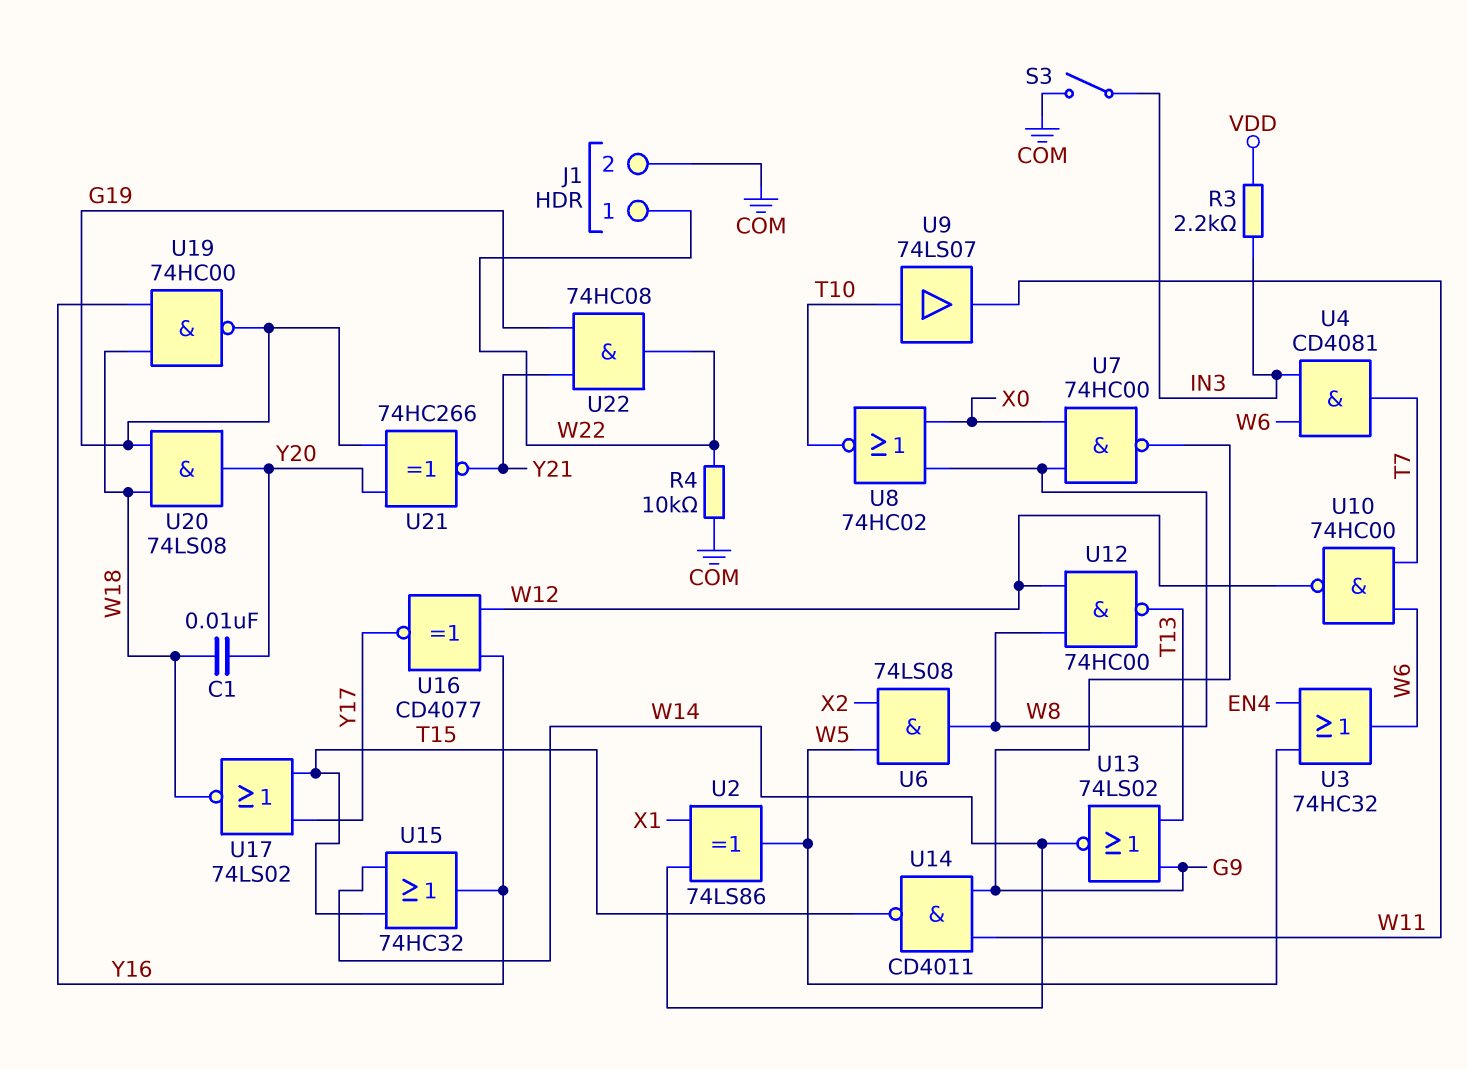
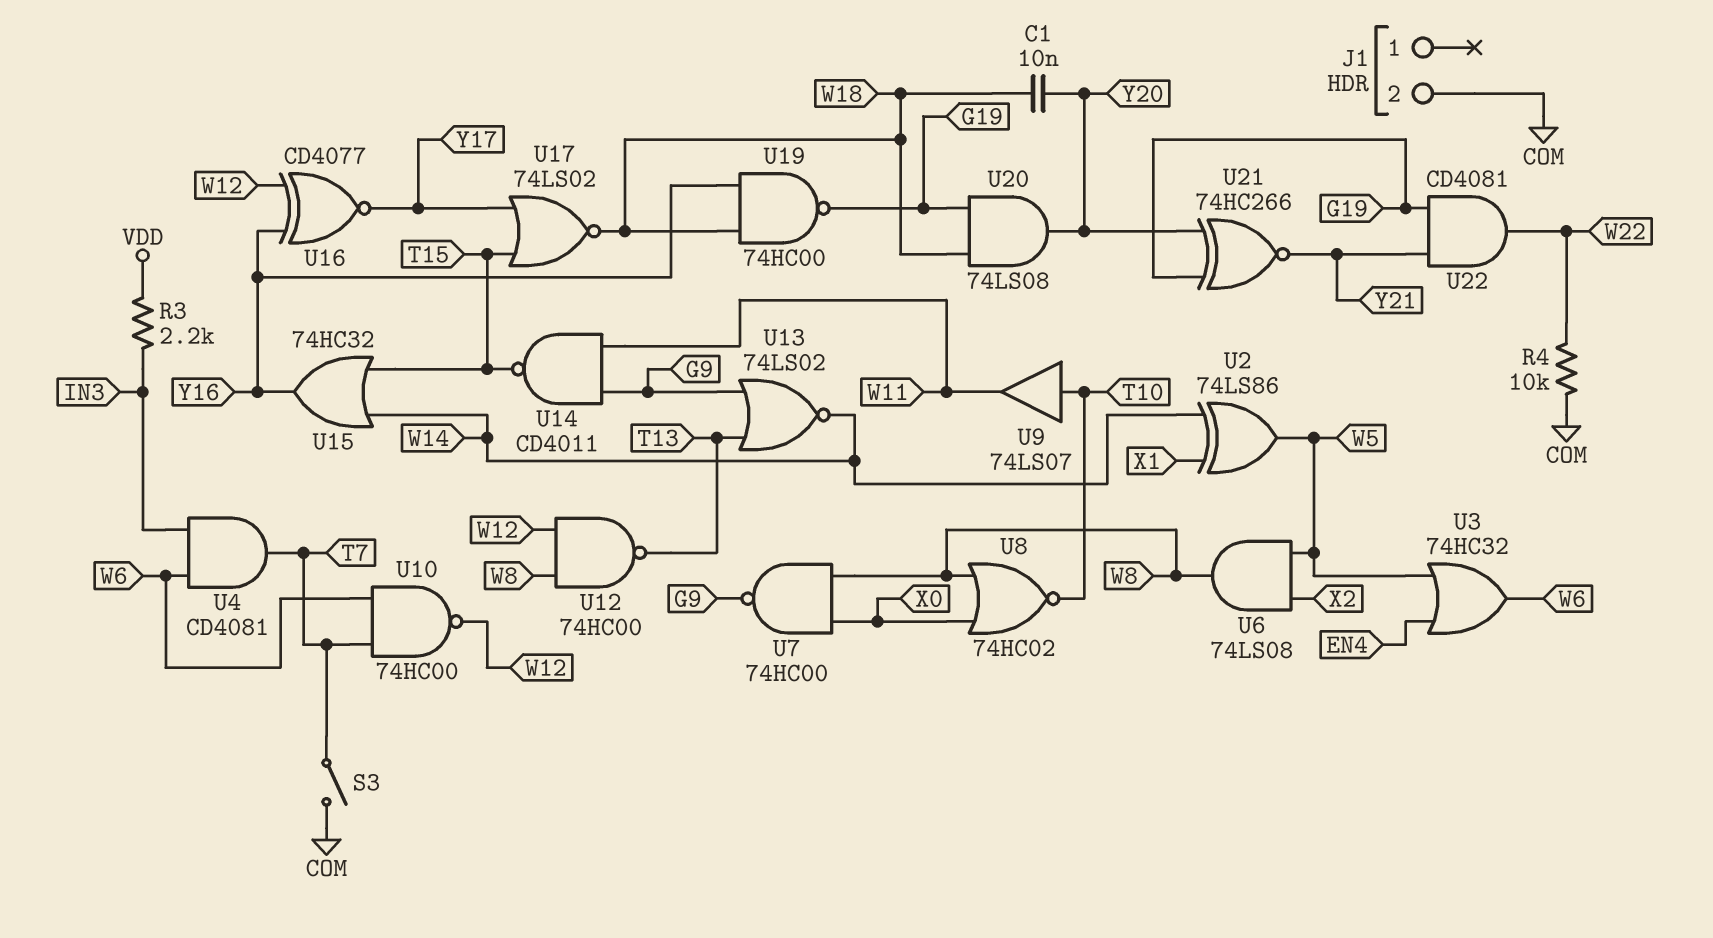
J1 pin 1: W22 -> none
S3: switch (COM, IN3) -> switch (COM, T7)
U22: AND 74HC08 (in G19, in Y21, out W22) -> AND CD4081 (in G19, in Y21, out W22)

